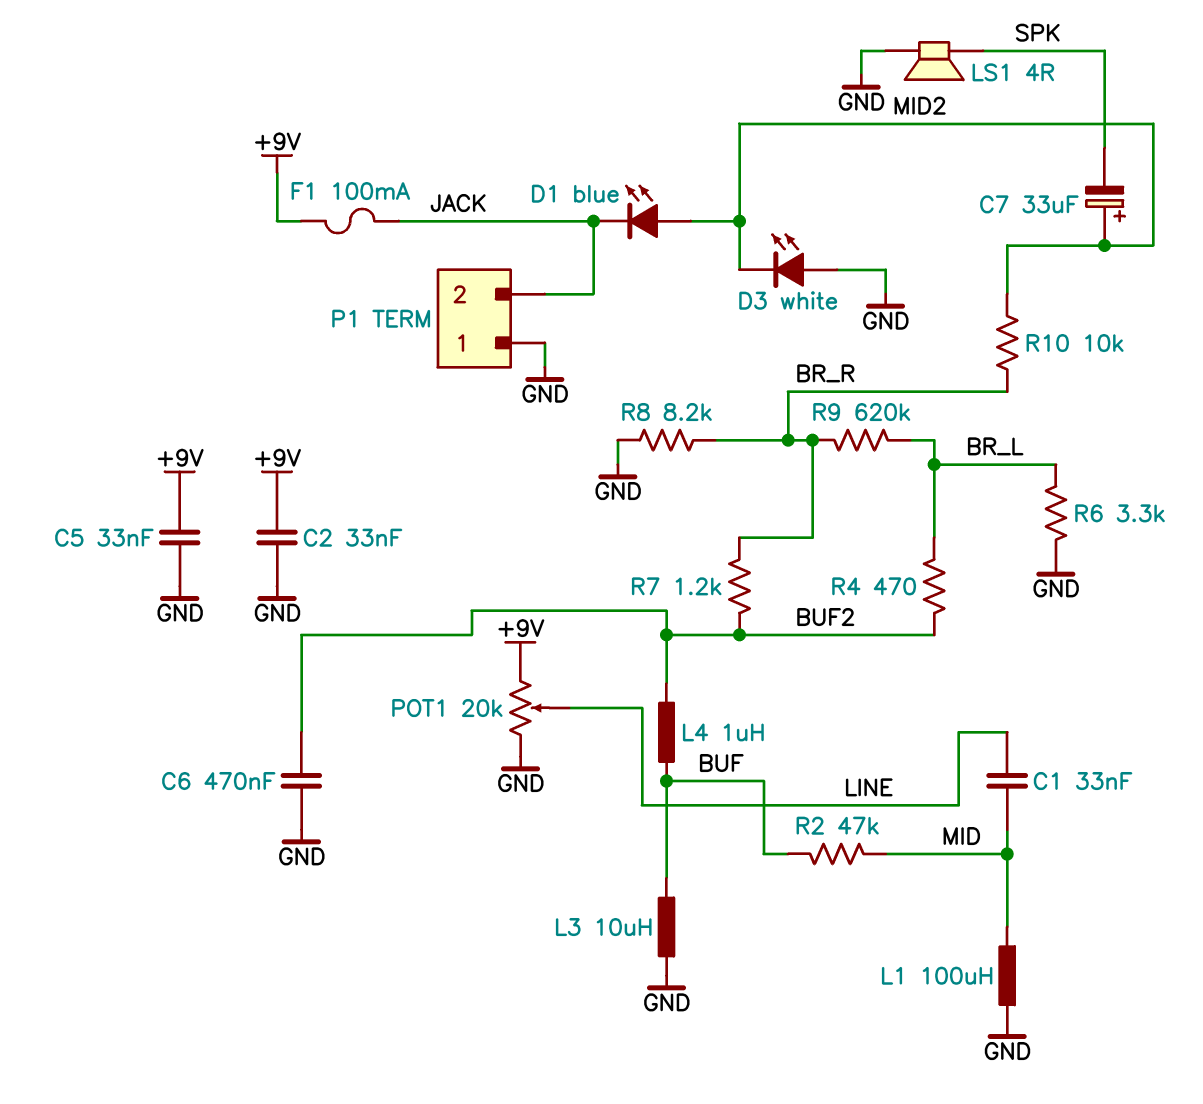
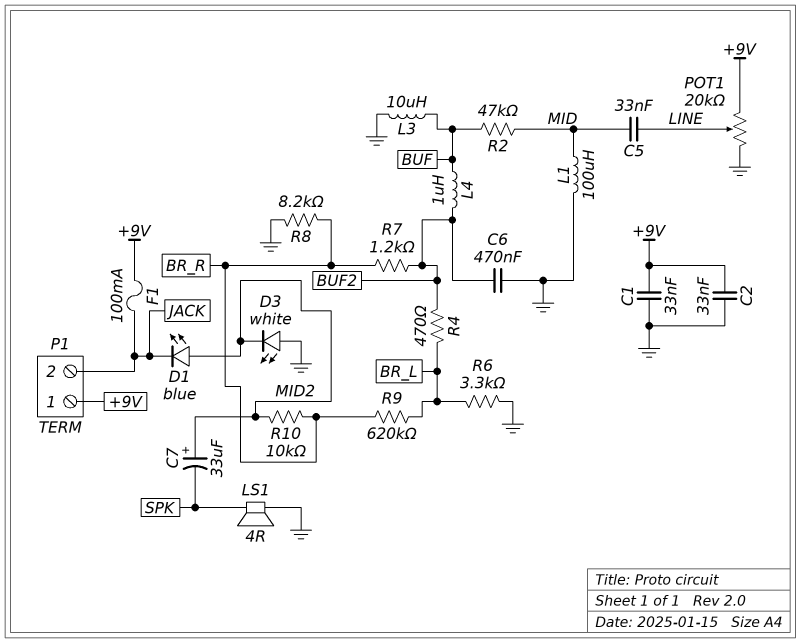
C1: 33nF (LINE, MID) -> 33nF (+9V, GND)
C5: 33nF (+9V, GND) -> 33nF (LINE, MID)
P1 pin 1: GND -> +9V

